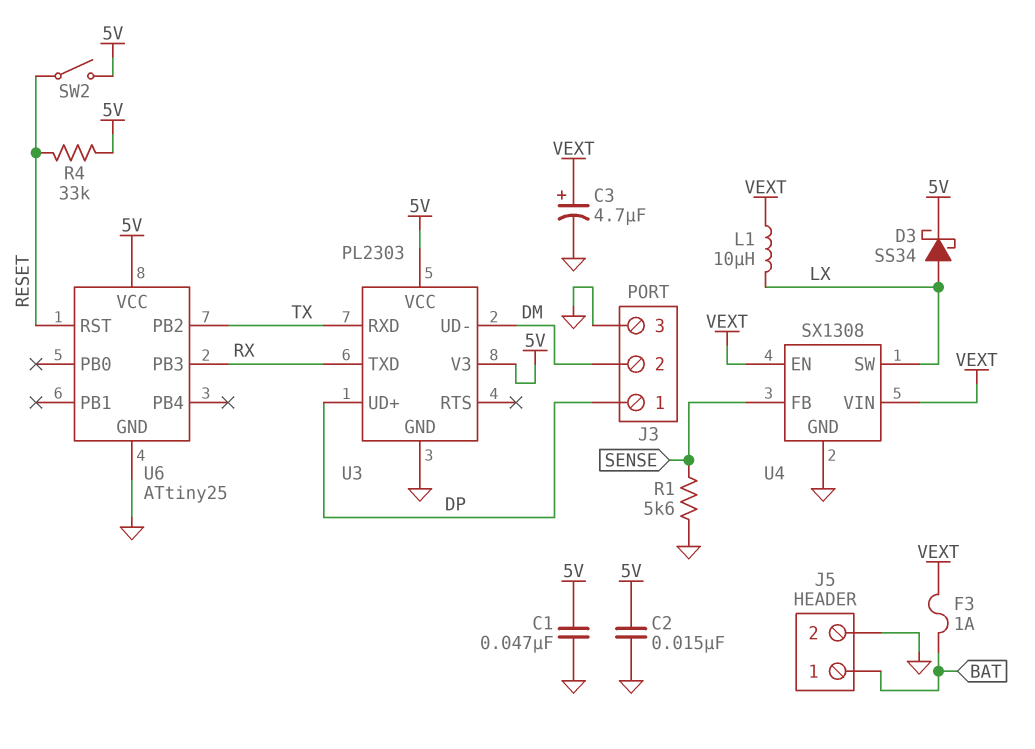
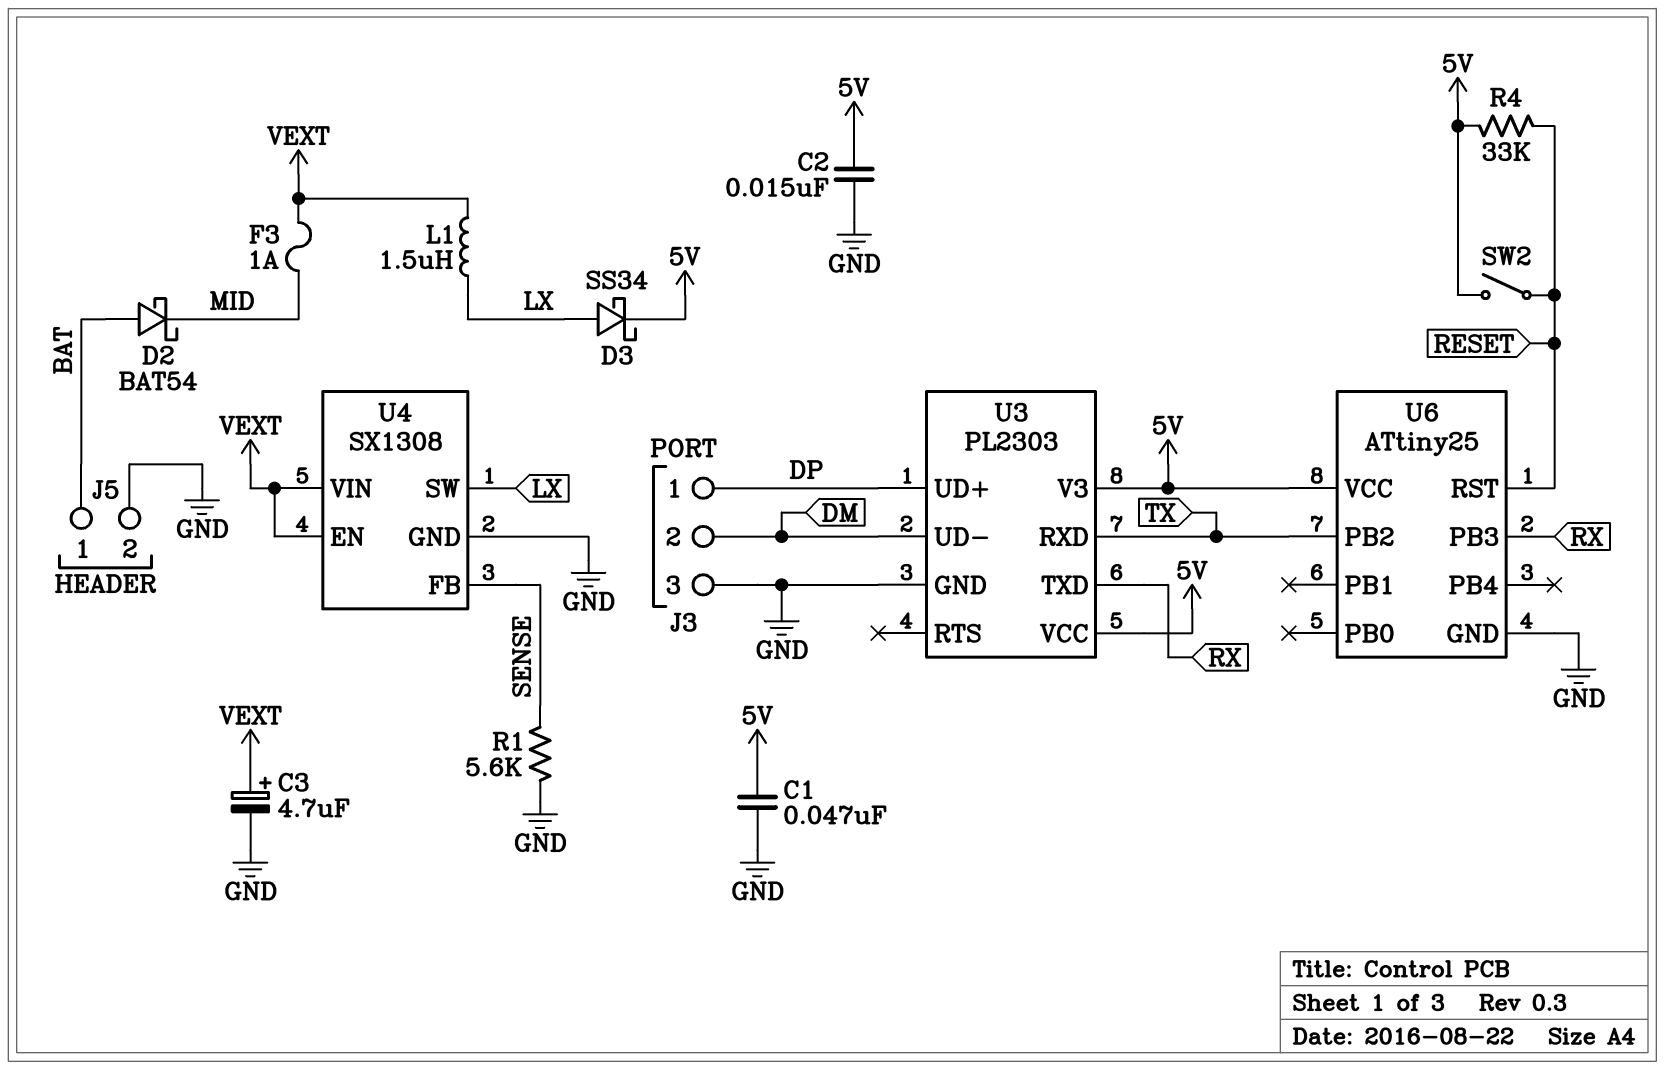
D2: none -> schottky BAT54 (A BAT, K MID)
F3: 1A (BAT, VEXT) -> 1A (MID, VEXT)
L1: 10uH (LX, VEXT) -> 1.5uH (LX, VEXT)

